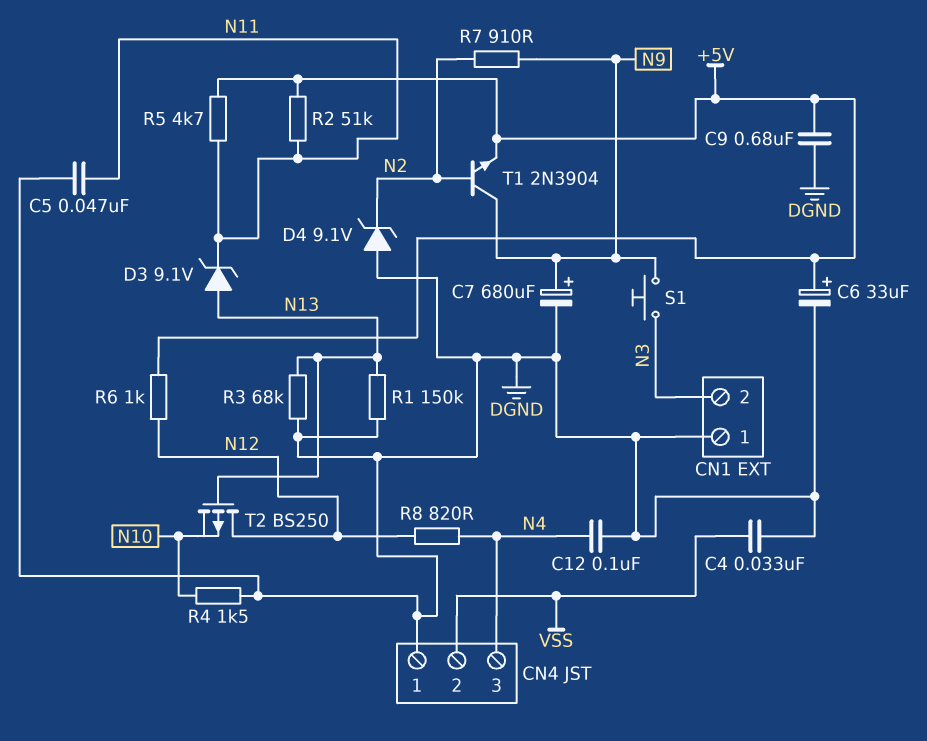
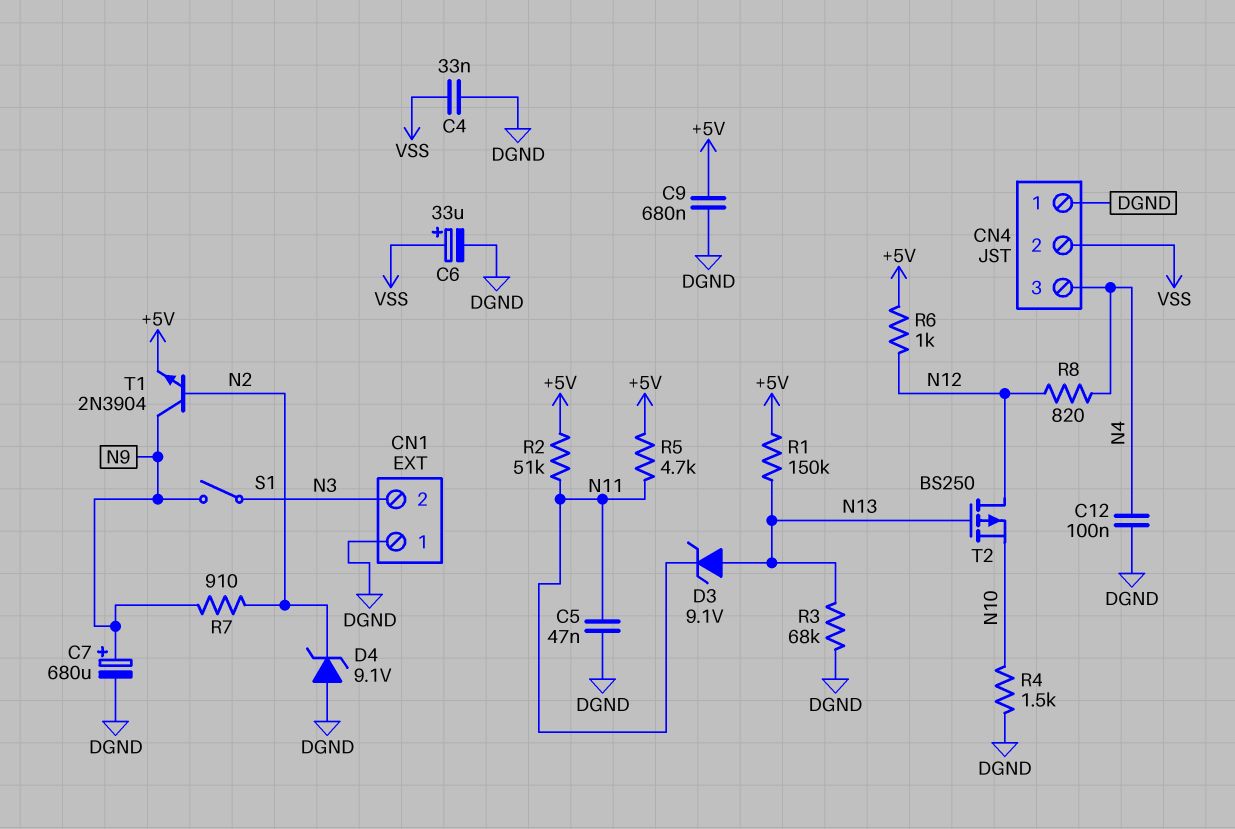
C6: 33uF (plus +5V, minus DGND) -> 33uF (plus VSS, minus DGND)
R1: 150k (DGND, N13) -> 150k (+5V, N13)
S1: button (N3, N9) -> switch (N3, N9)

